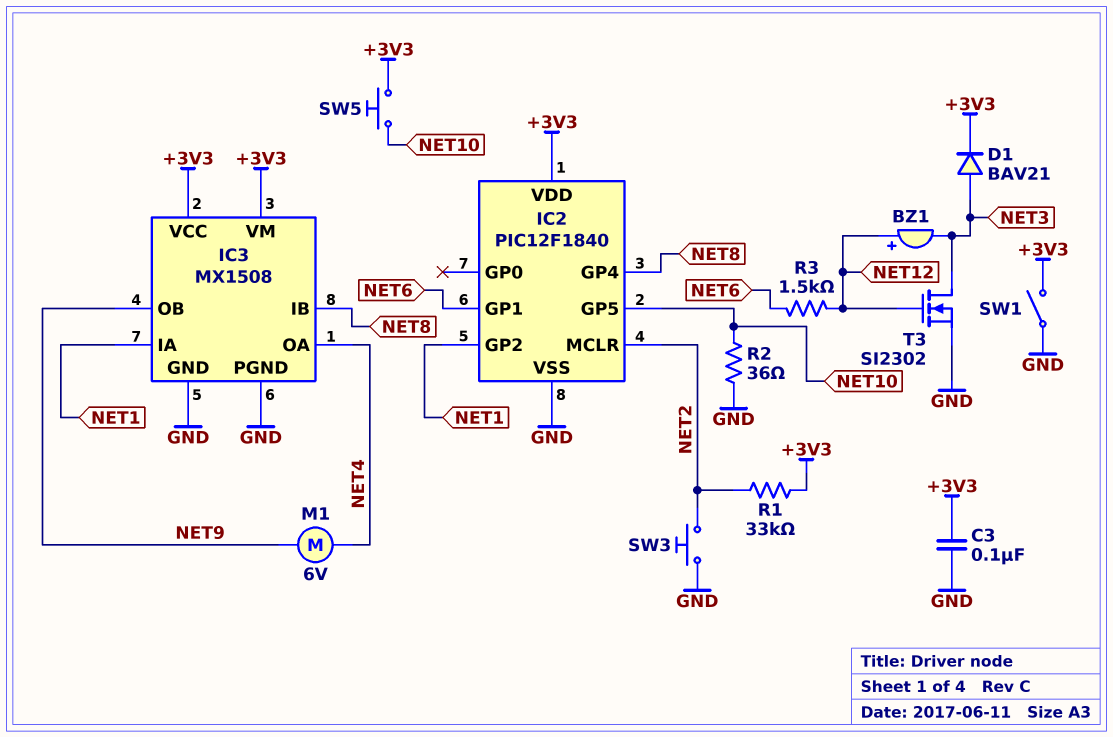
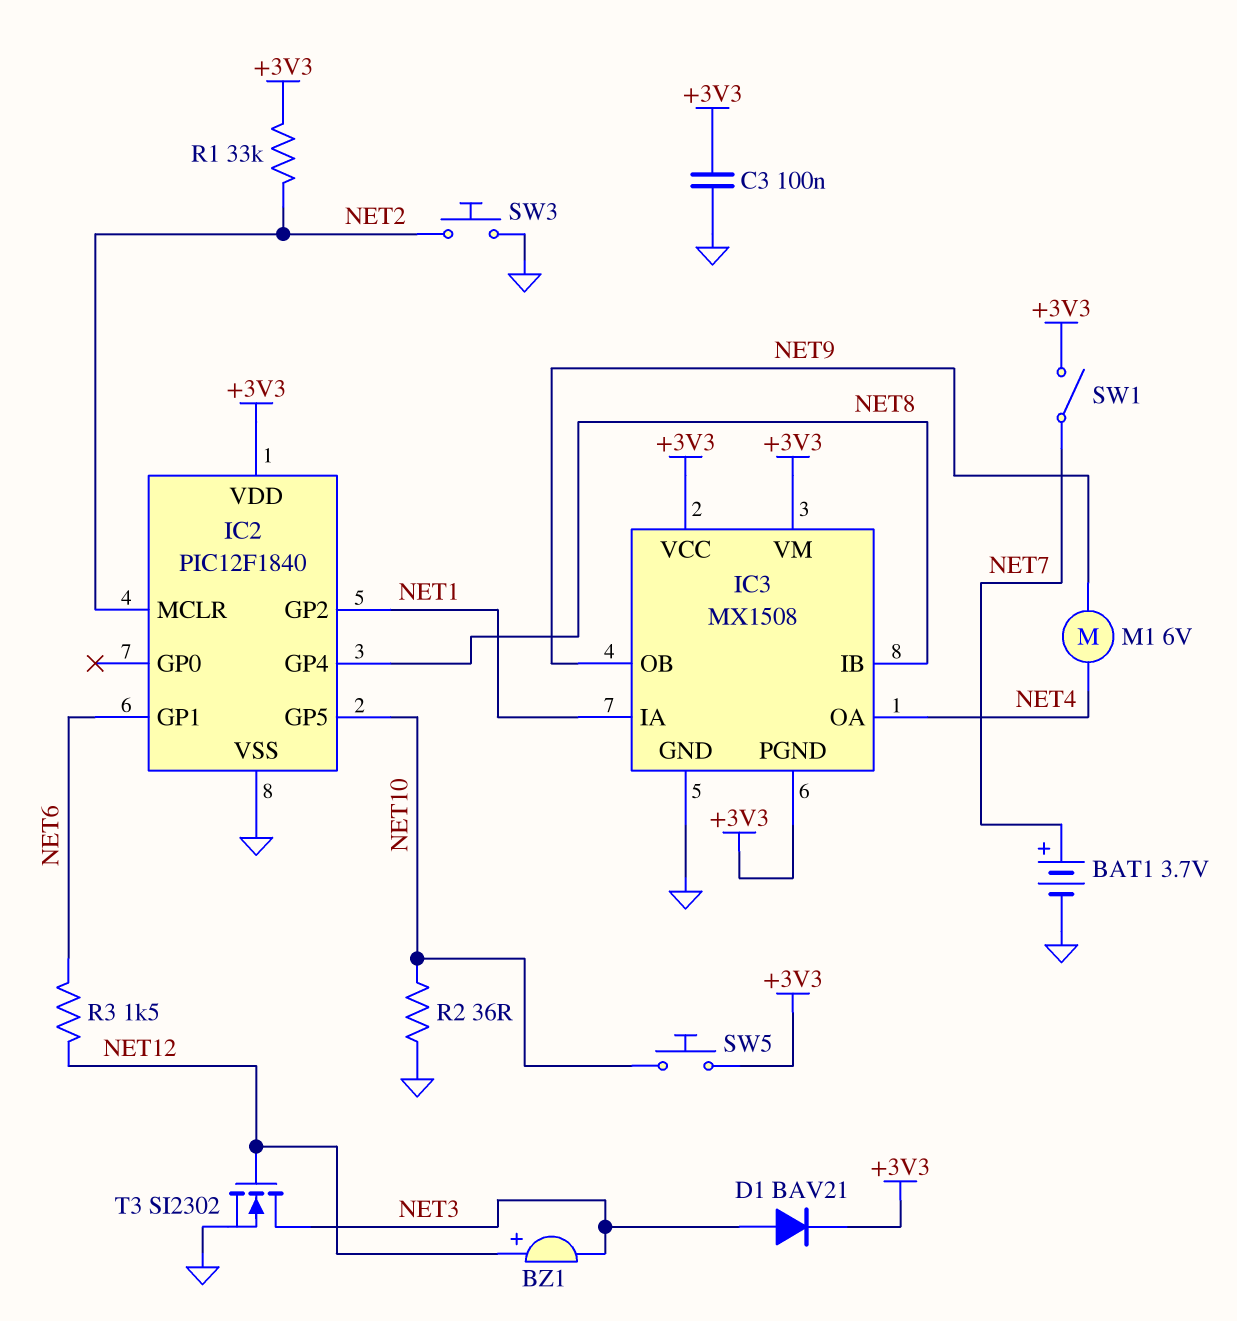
BAT1: none -> 3.7V (plus NET7, minus GND)
IC3 pin PGND: GND -> +3V3
SW1: switch (+3V3, GND) -> switch (+3V3, NET7)

